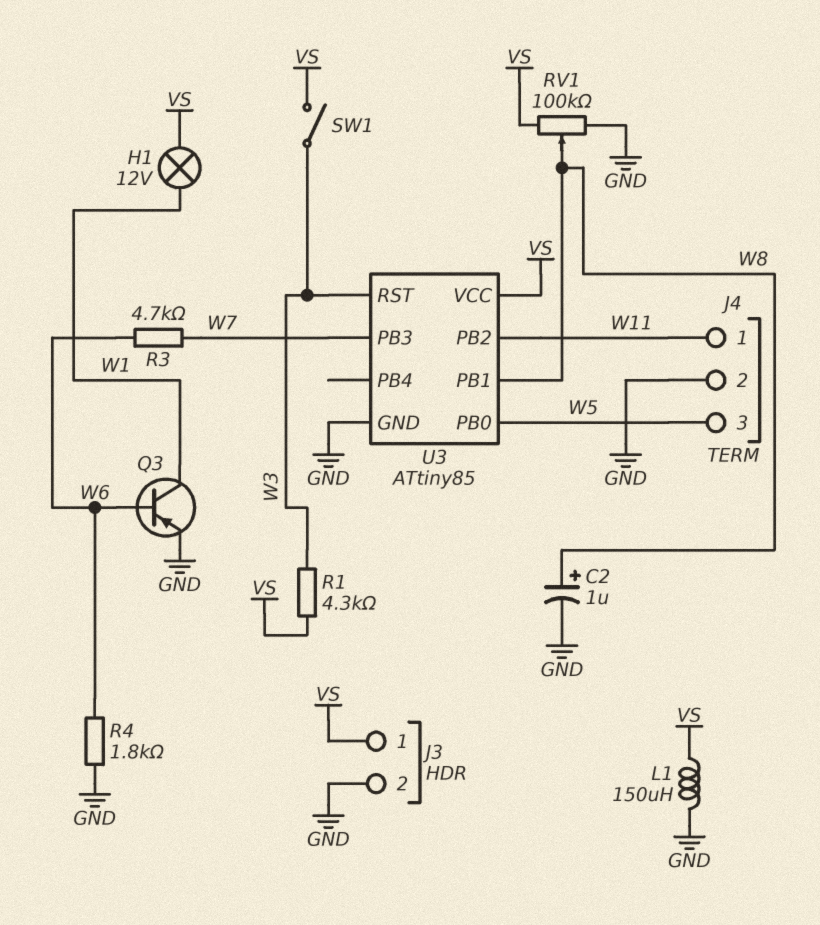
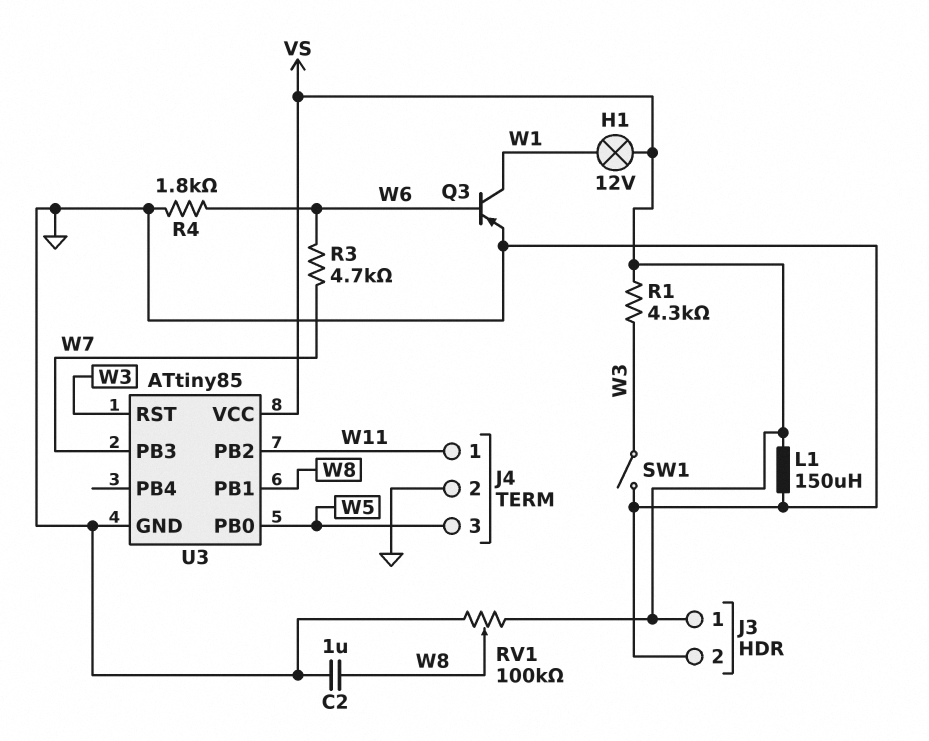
C2: 1uF (plus W8, minus GND) -> 1uF (GND, W8)
SW1: switch (VS, W3) -> switch (GND, W3)

